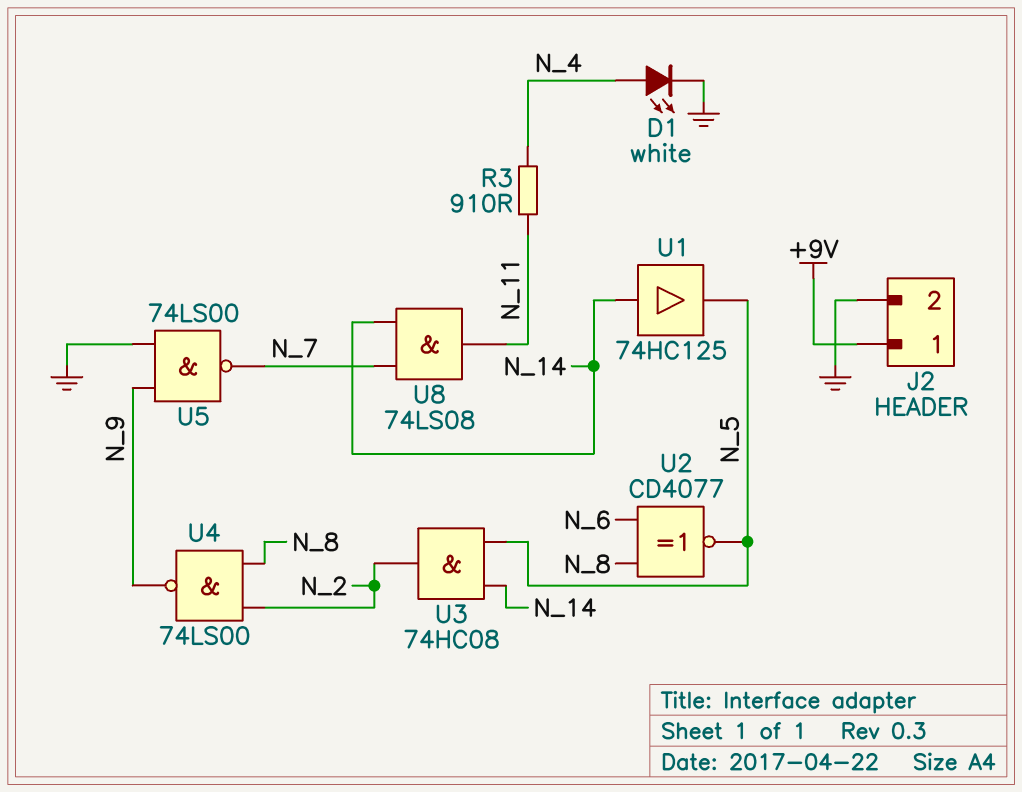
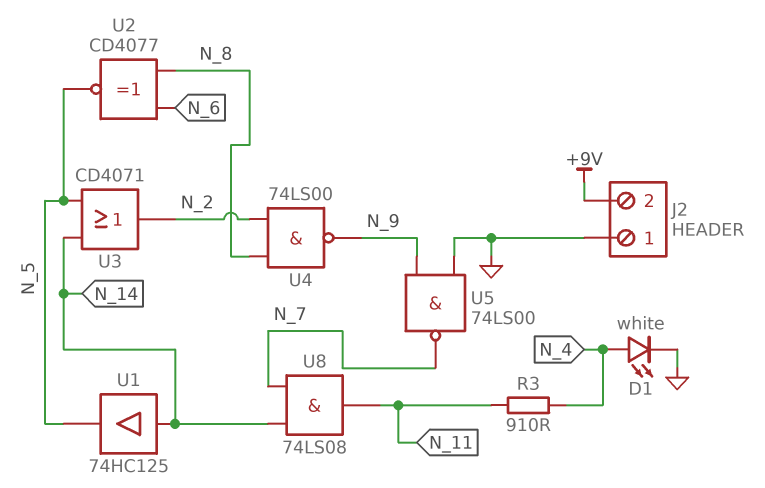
J2 pin 1: +9V -> GND
J2 pin 2: GND -> +9V
U3: AND 74HC08 (in N_5, in N_14, out N_2) -> OR CD4071 (in N_5, in N_14, out N_2)

